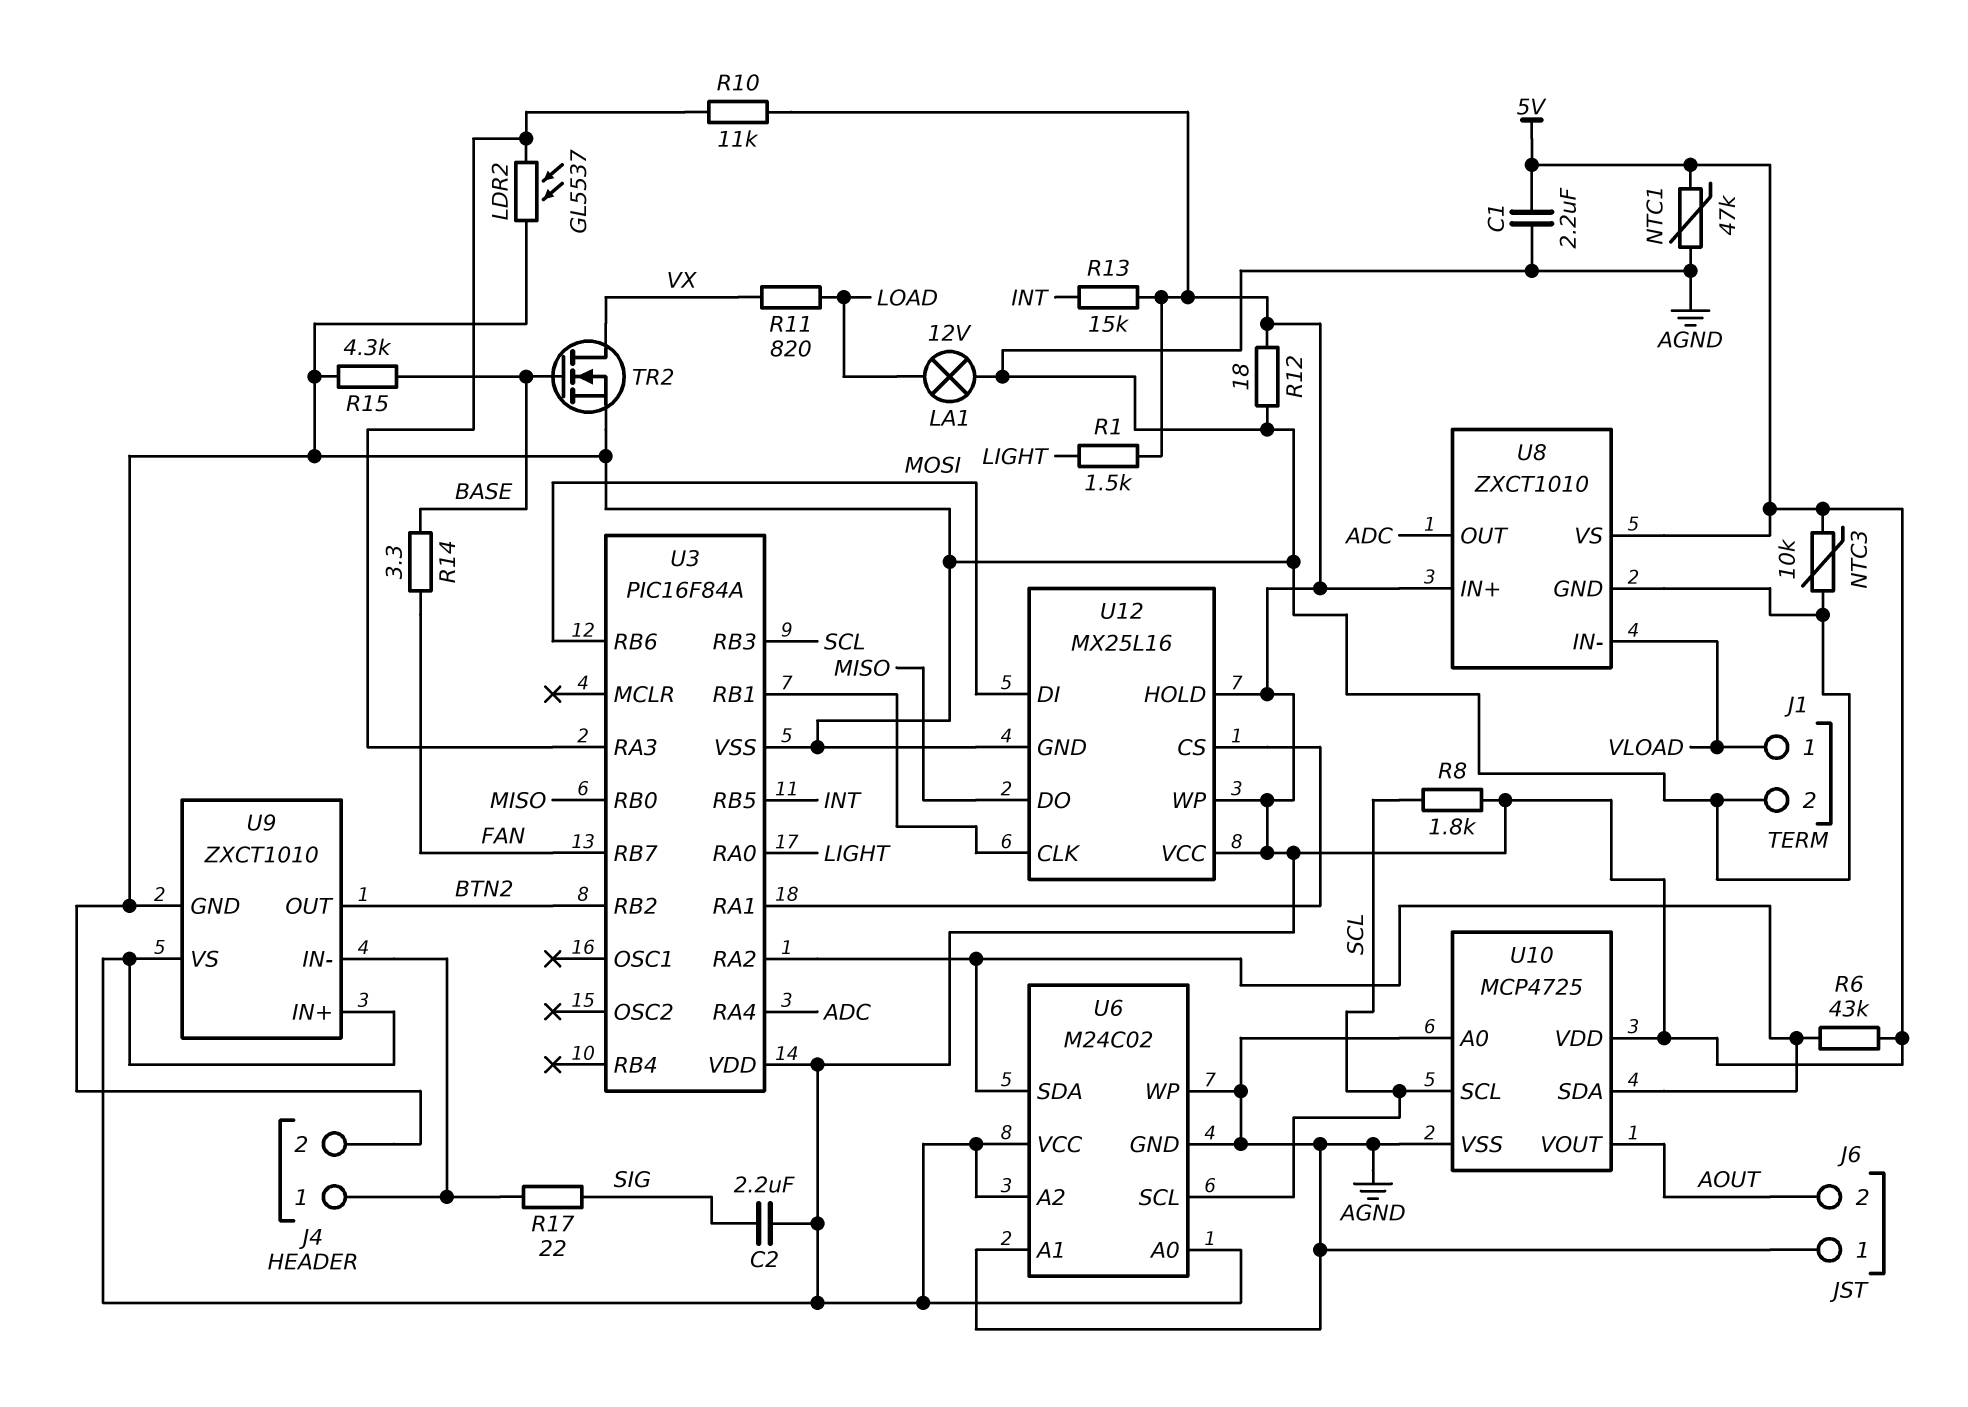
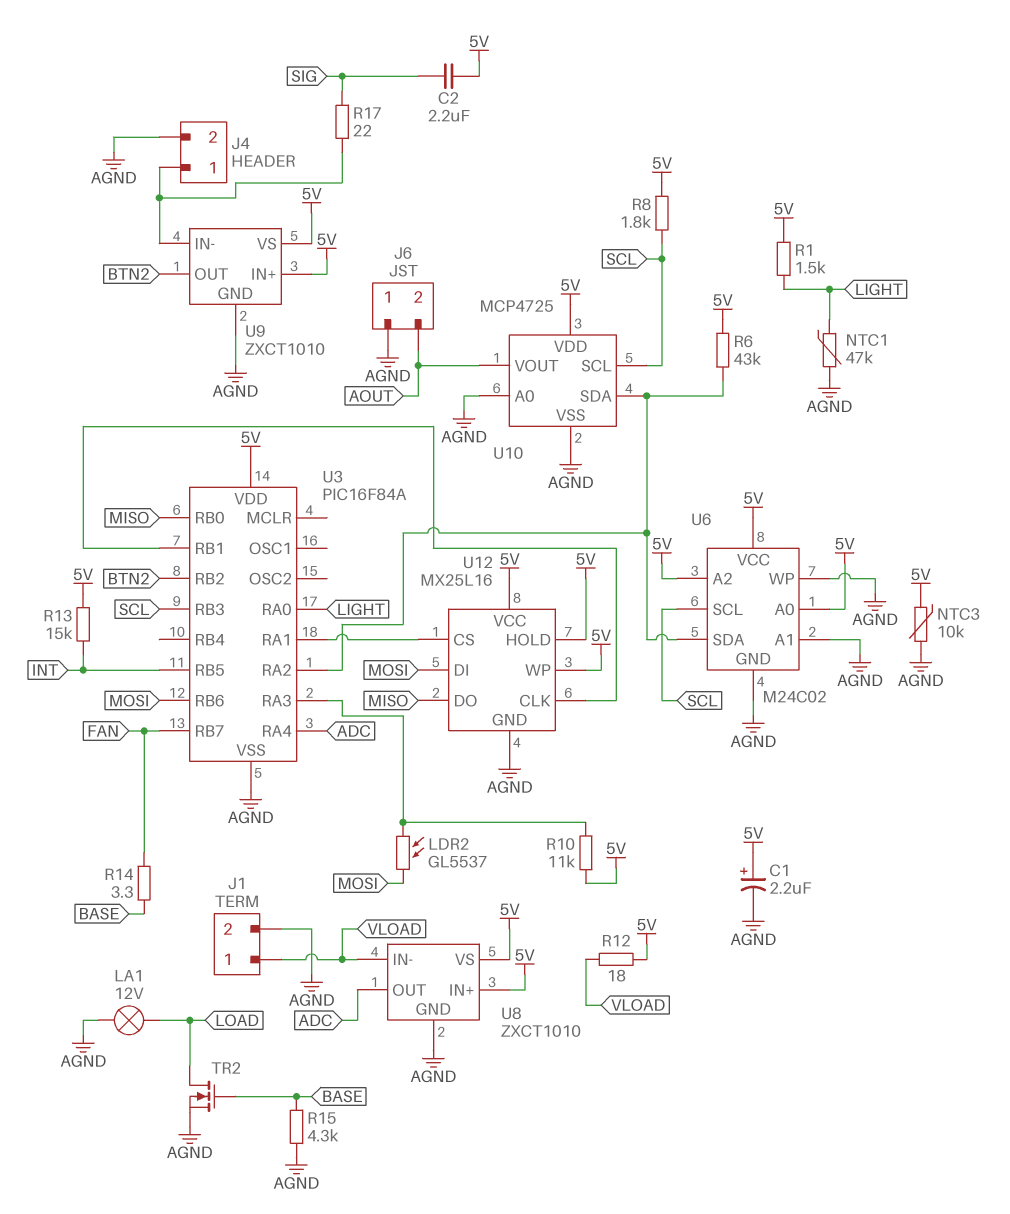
C1: 2.2uF (5V, AGND) -> 2.2uF (plus 5V, minus AGND)
LDR2: GL5537 (AGND, U3/RA3) -> GL5537 (MOSI, U3/RA3)
NTC1: 47k (5V, AGND) -> 47k (AGND, LIGHT)
R11: 820 (LOAD, VX) -> none
R12: 18 (5V, AGND) -> 18 (5V, VLOAD)
TR2: NMOS (G BASE, D VX, S AGND) -> NMOS (G BASE, D LOAD, S AGND)

